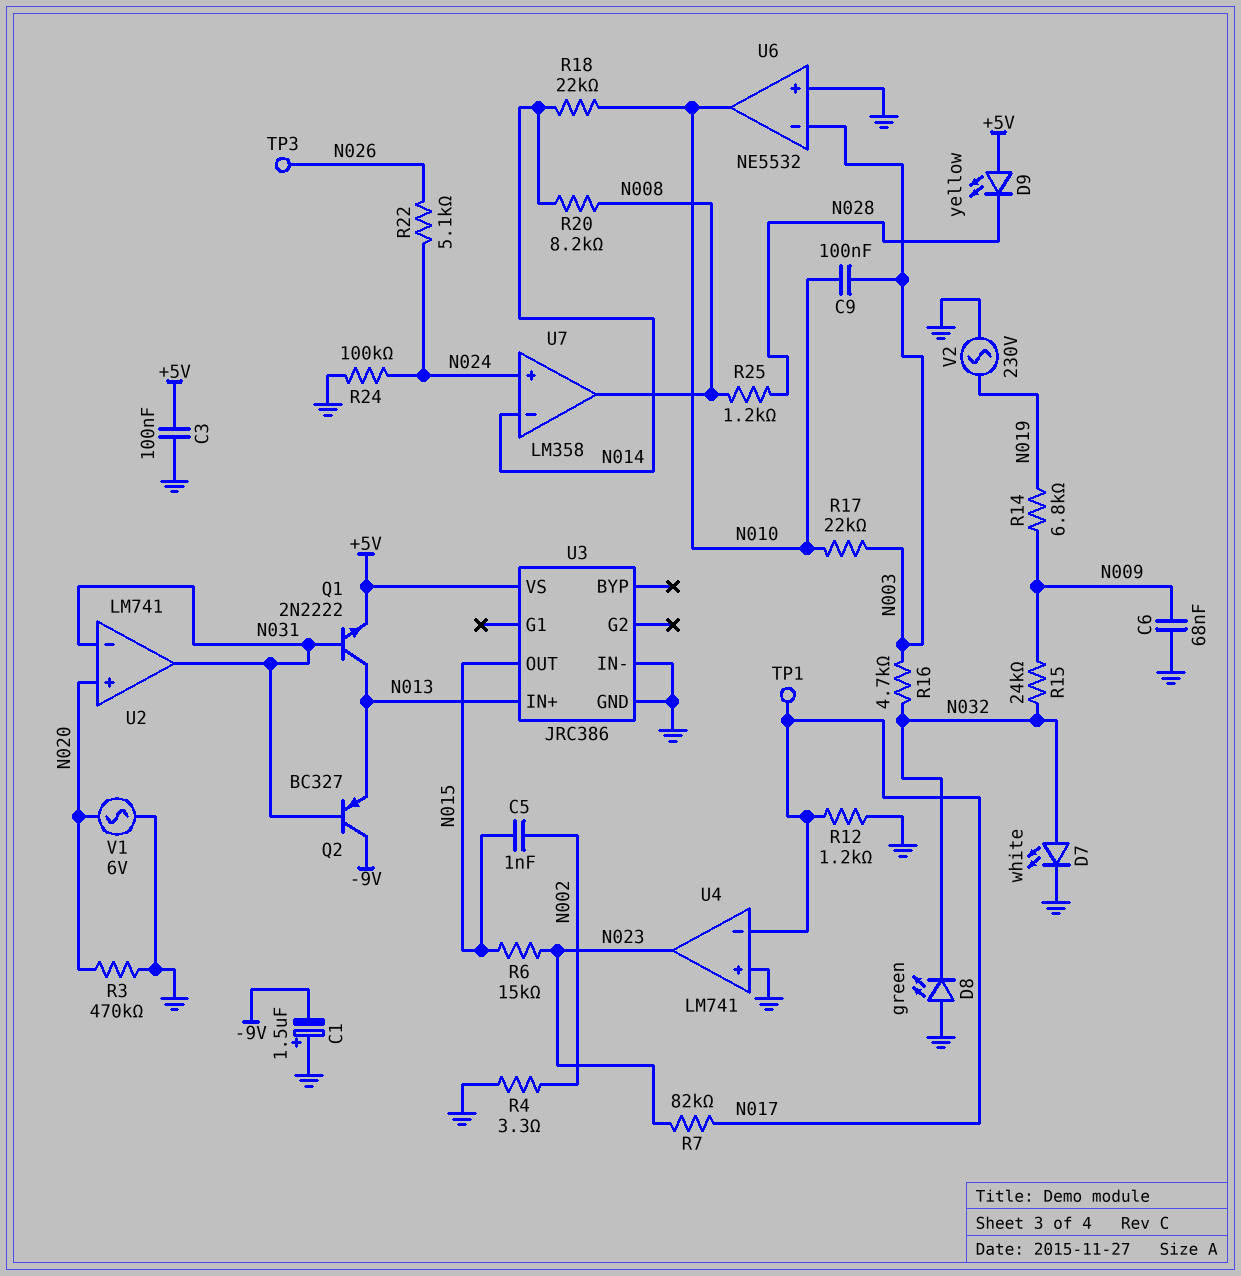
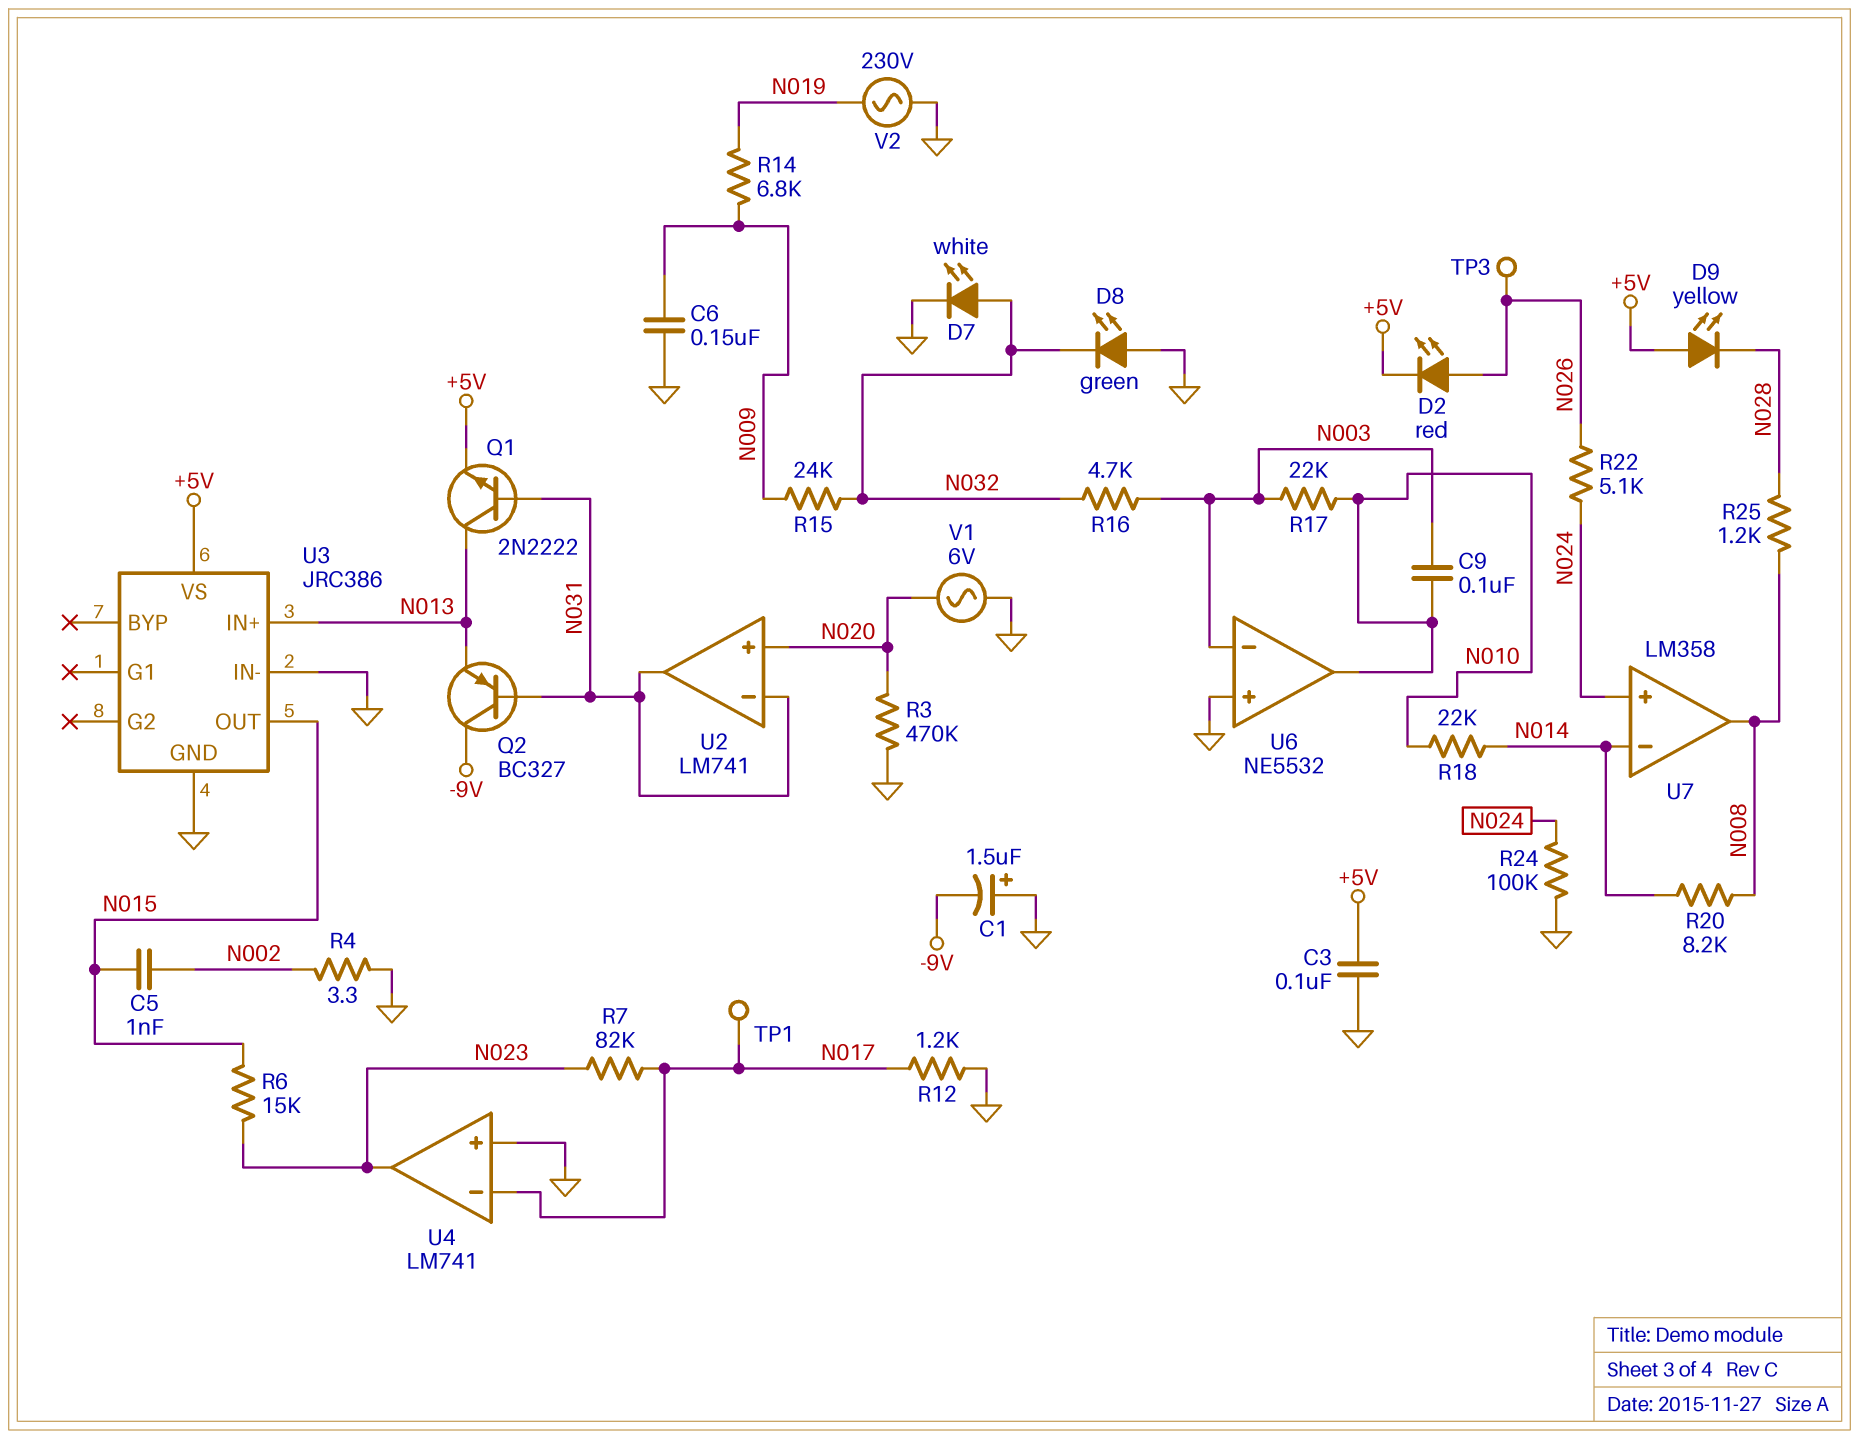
C6: 68nF (GND, N009) -> 150nF (GND, N009)
D2: none -> LED red (A N026, K +5V)

